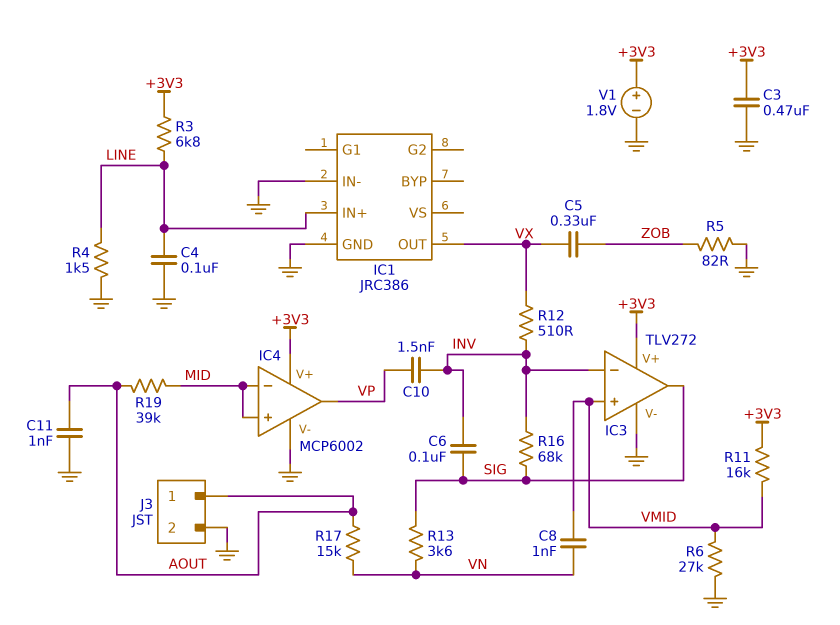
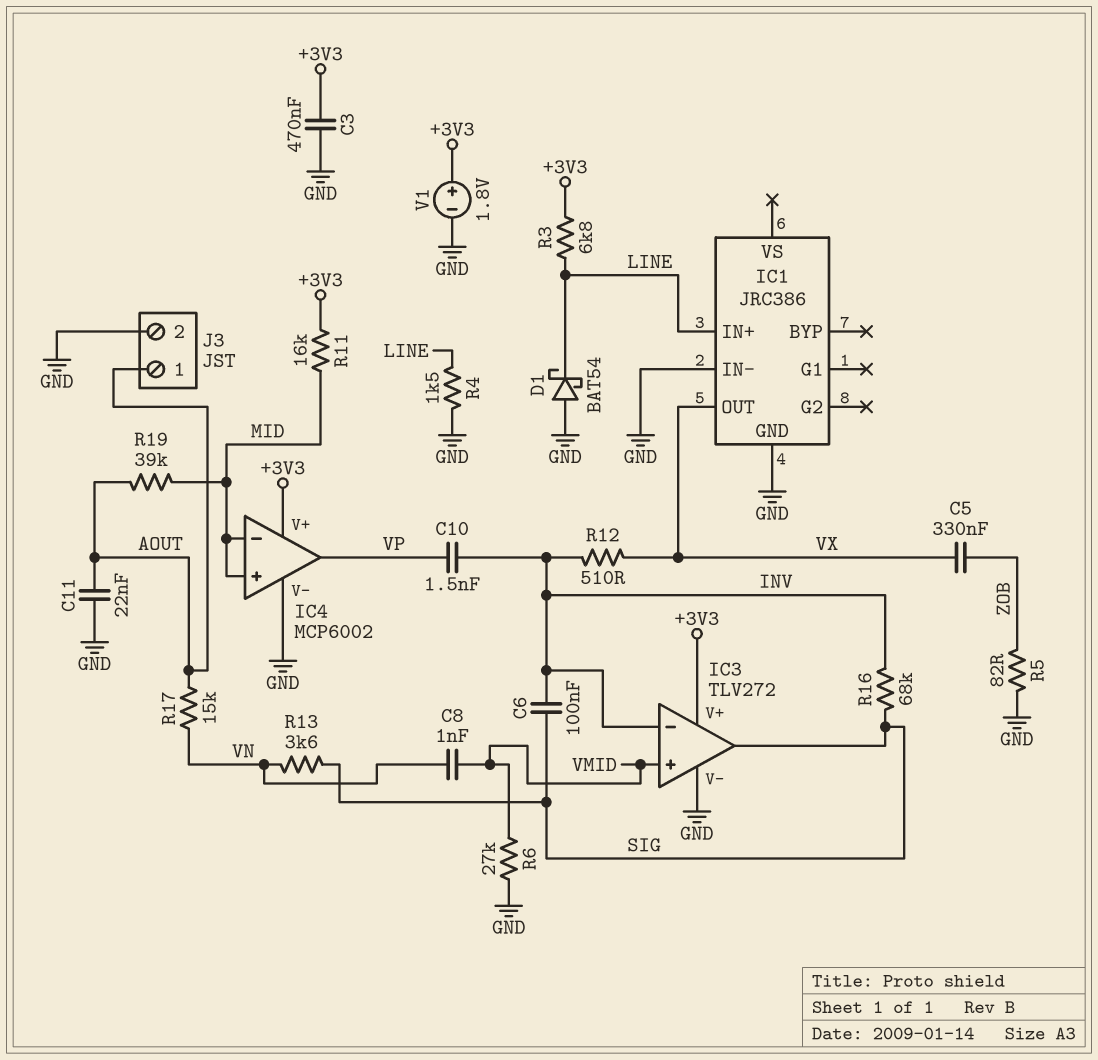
C4: 100nF (GND, LINE) -> none
C11: 1nF (AOUT, GND) -> 22nF (AOUT, GND)
D1: none -> schottky BAT54 (A GND, K LINE)
R11: 16k (+3V3, VMID) -> 16k (+3V3, MID)

